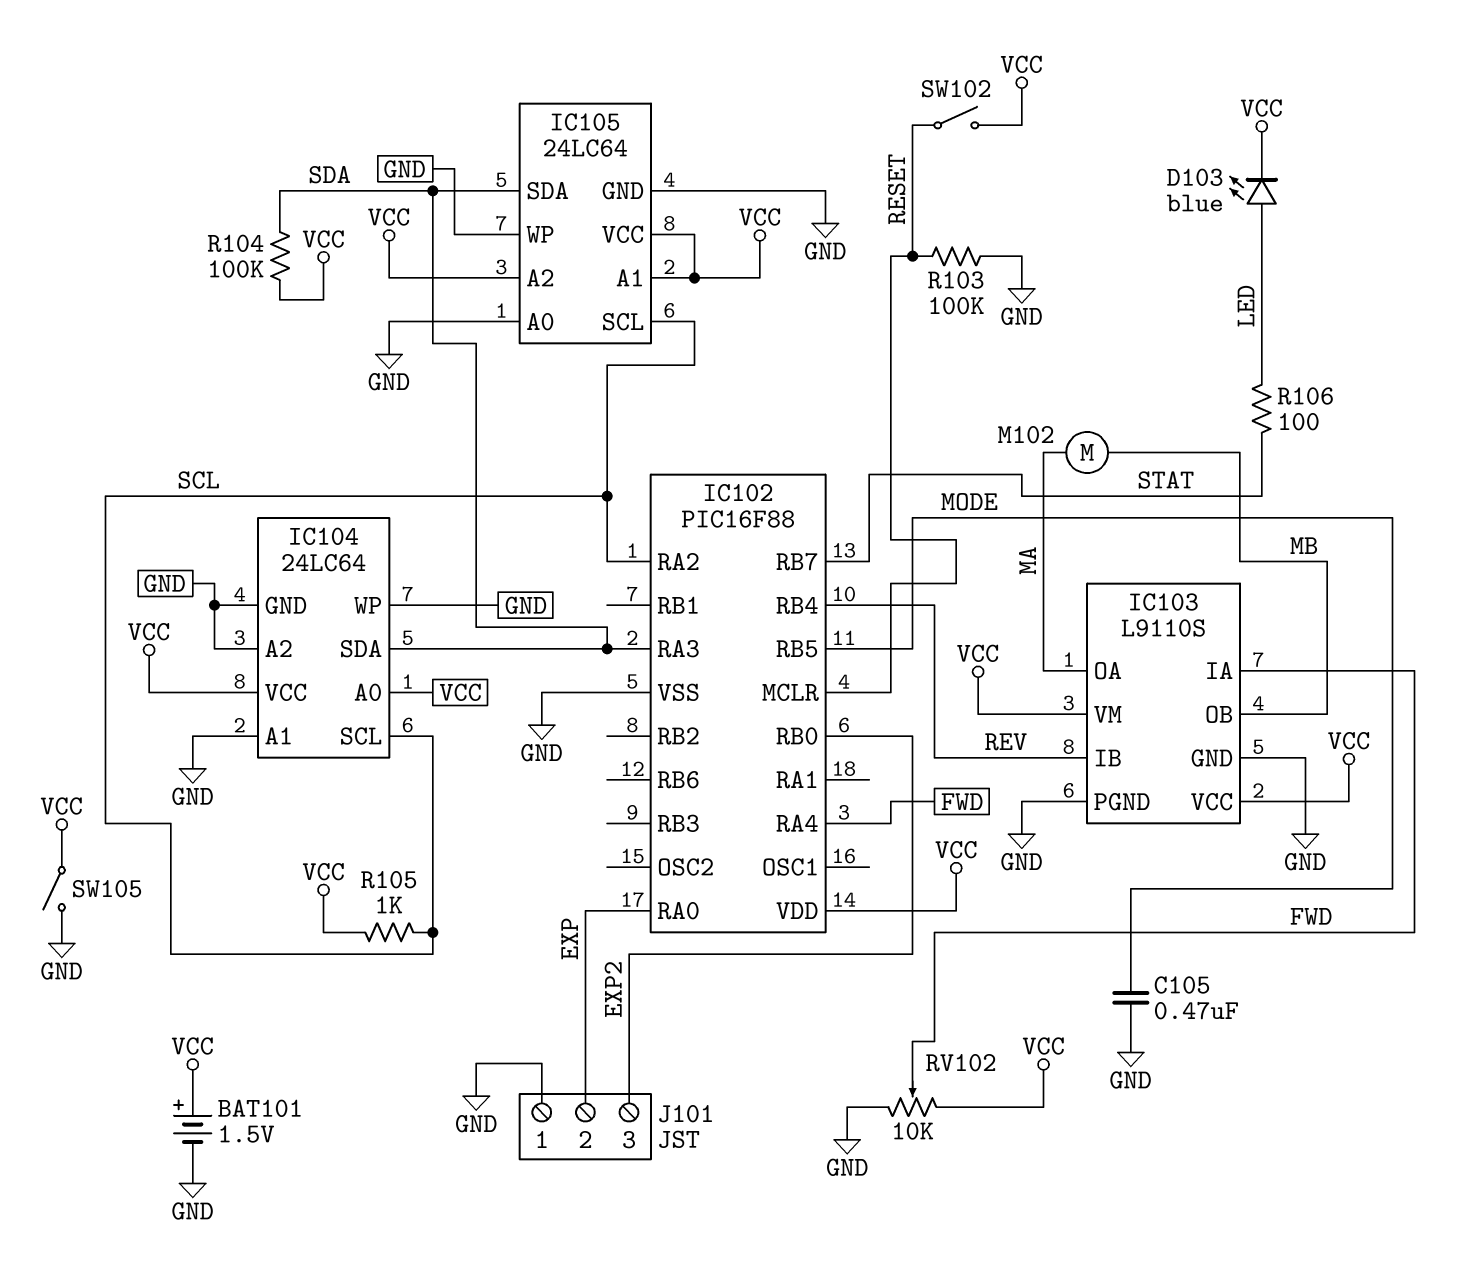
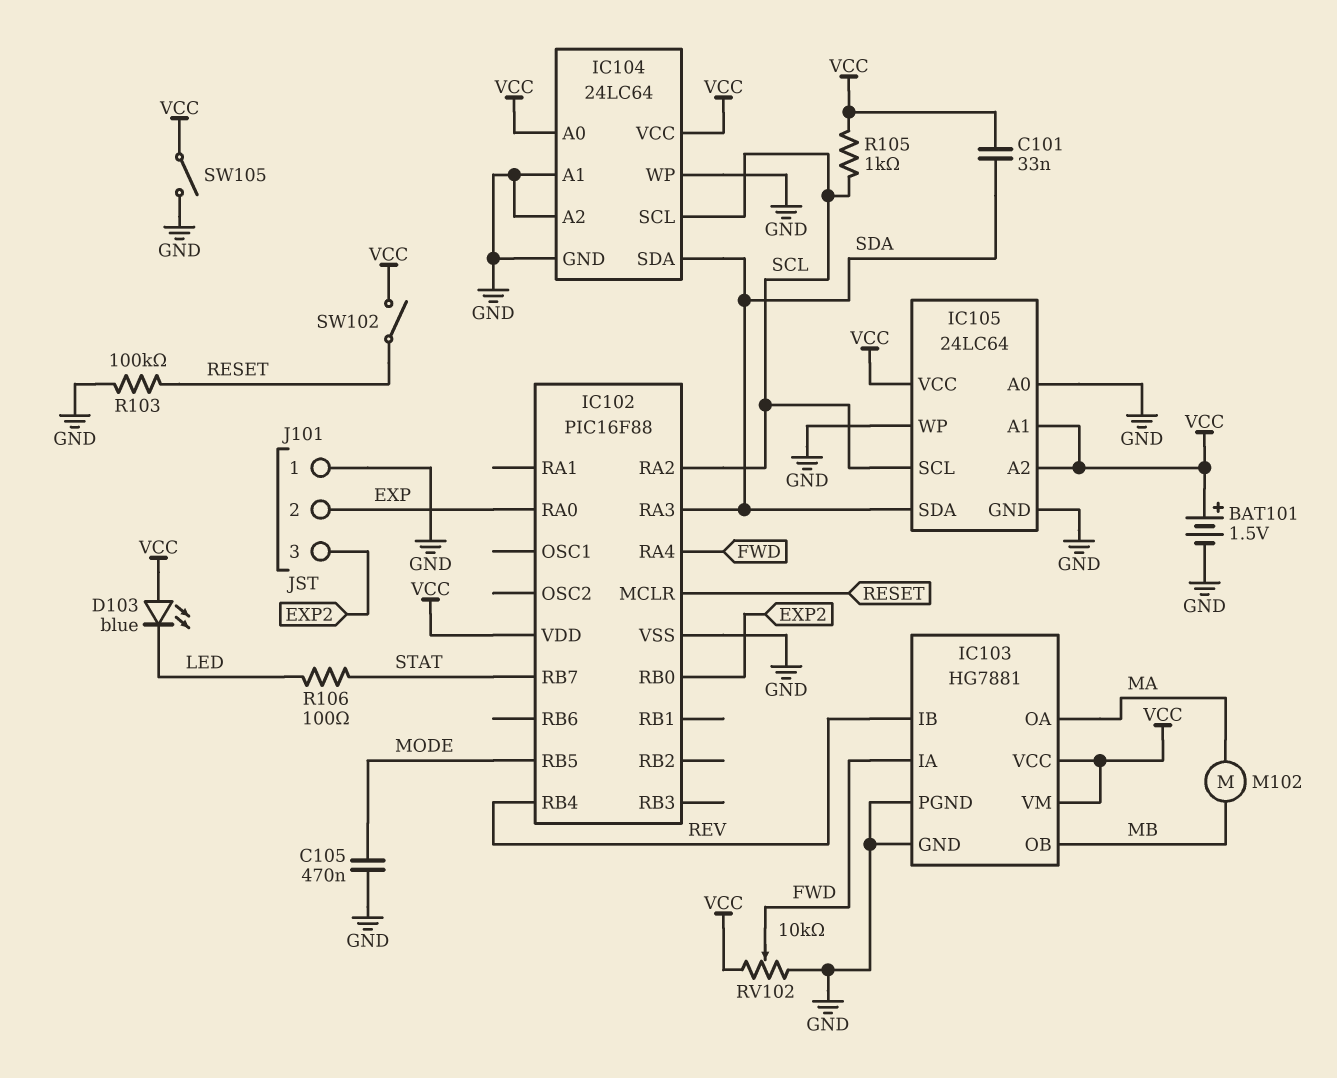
C101: none -> 33nF (SDA, VCC)
D103: LED blue (A LED, K VCC) -> LED blue (A VCC, K LED)
IC103: L9110S -> HG7881
R104: 100k (SDA, VCC) -> none

